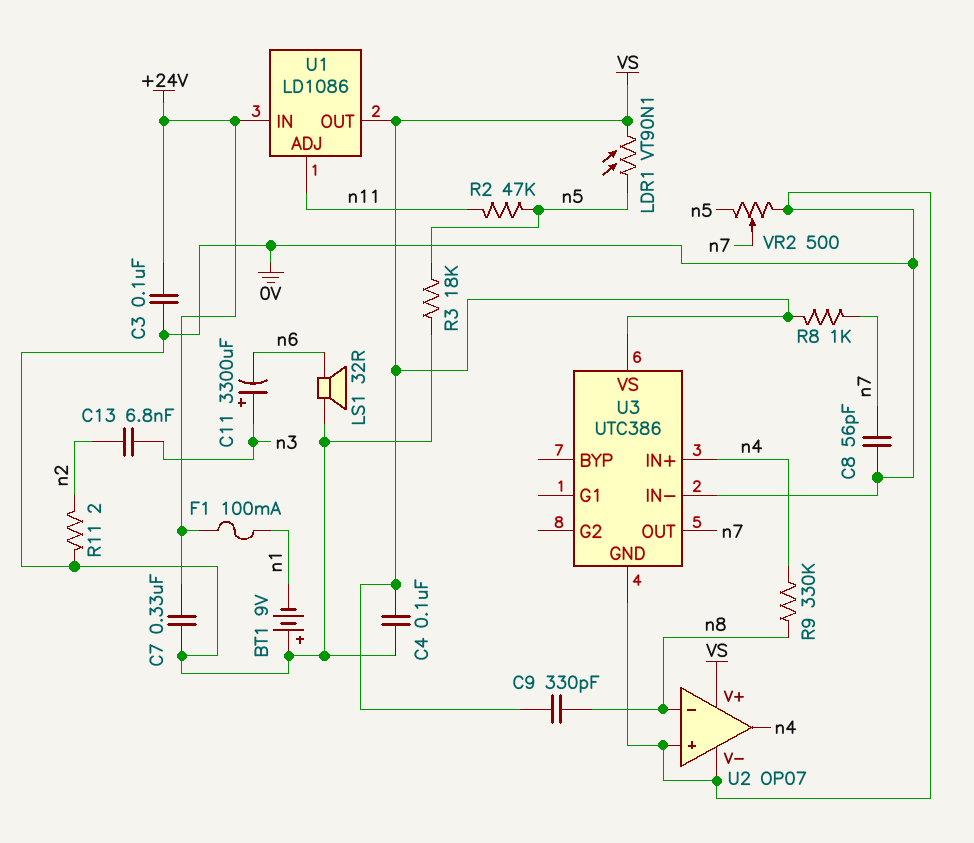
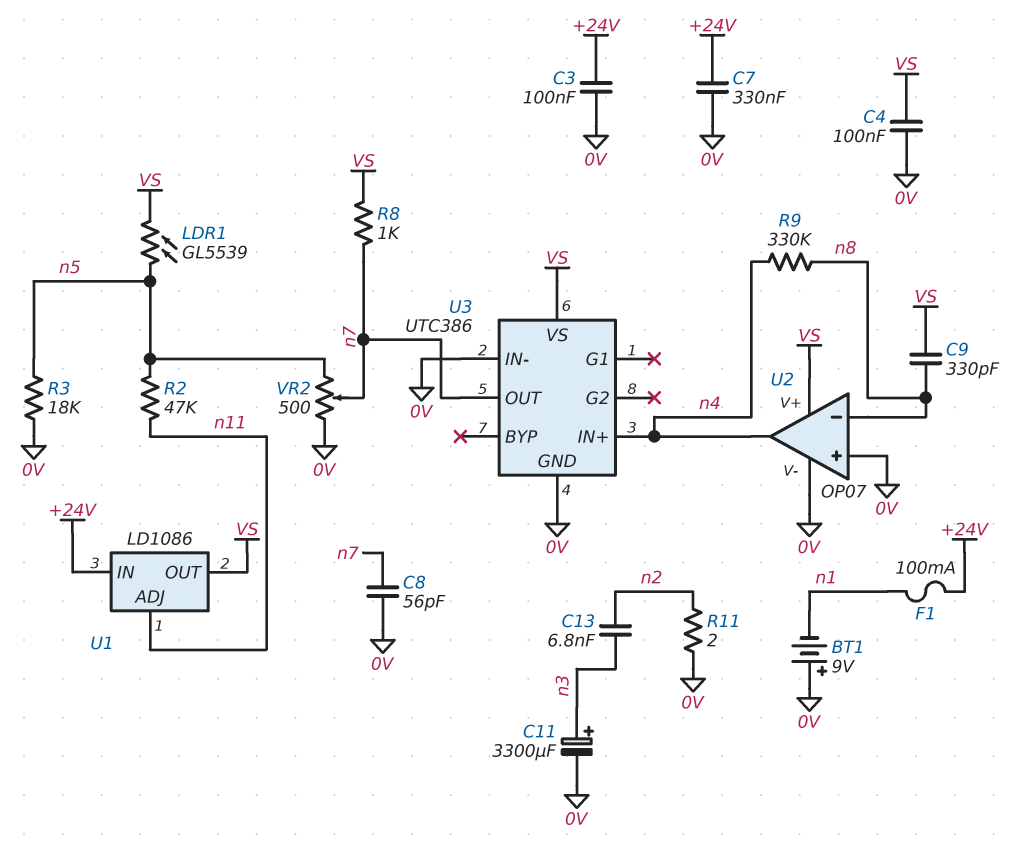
C11: 3300uF (plus n3, minus n6) -> 3300uF (plus n3, minus 0V)
LDR1: VT90N1 (VS, n5) -> GL5539 (VS, n5)
LS1: speaker 32R (0V, n6) -> none

